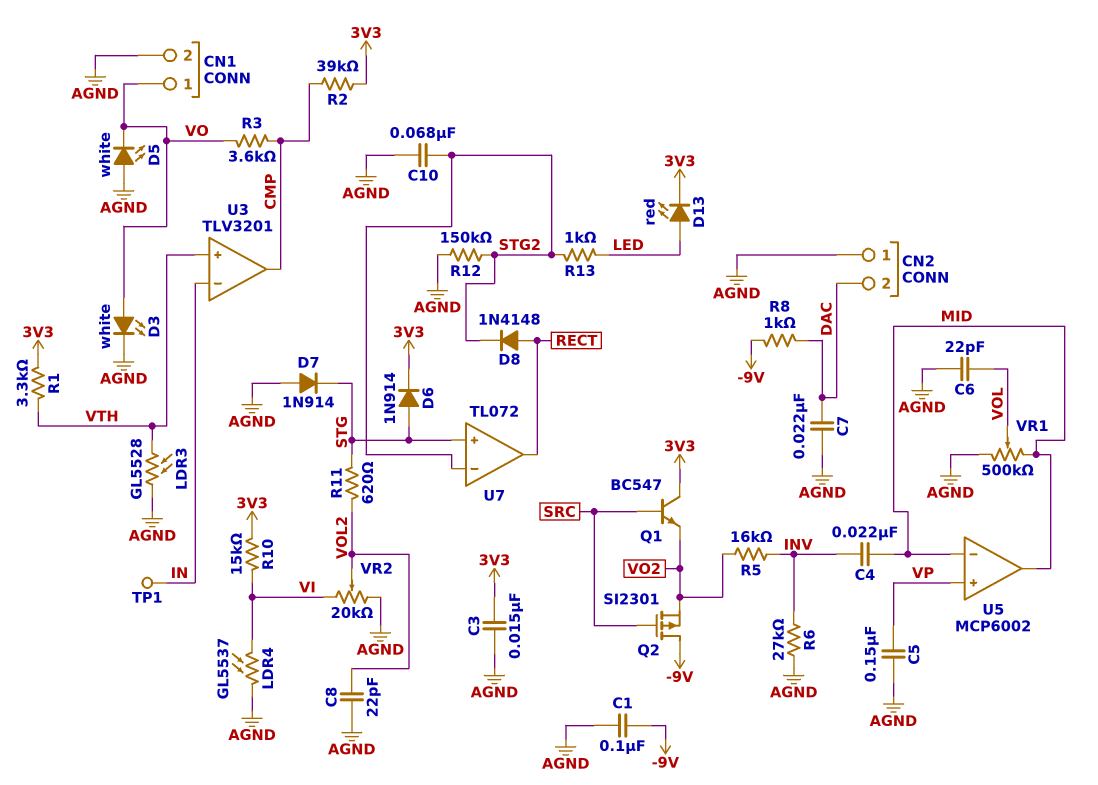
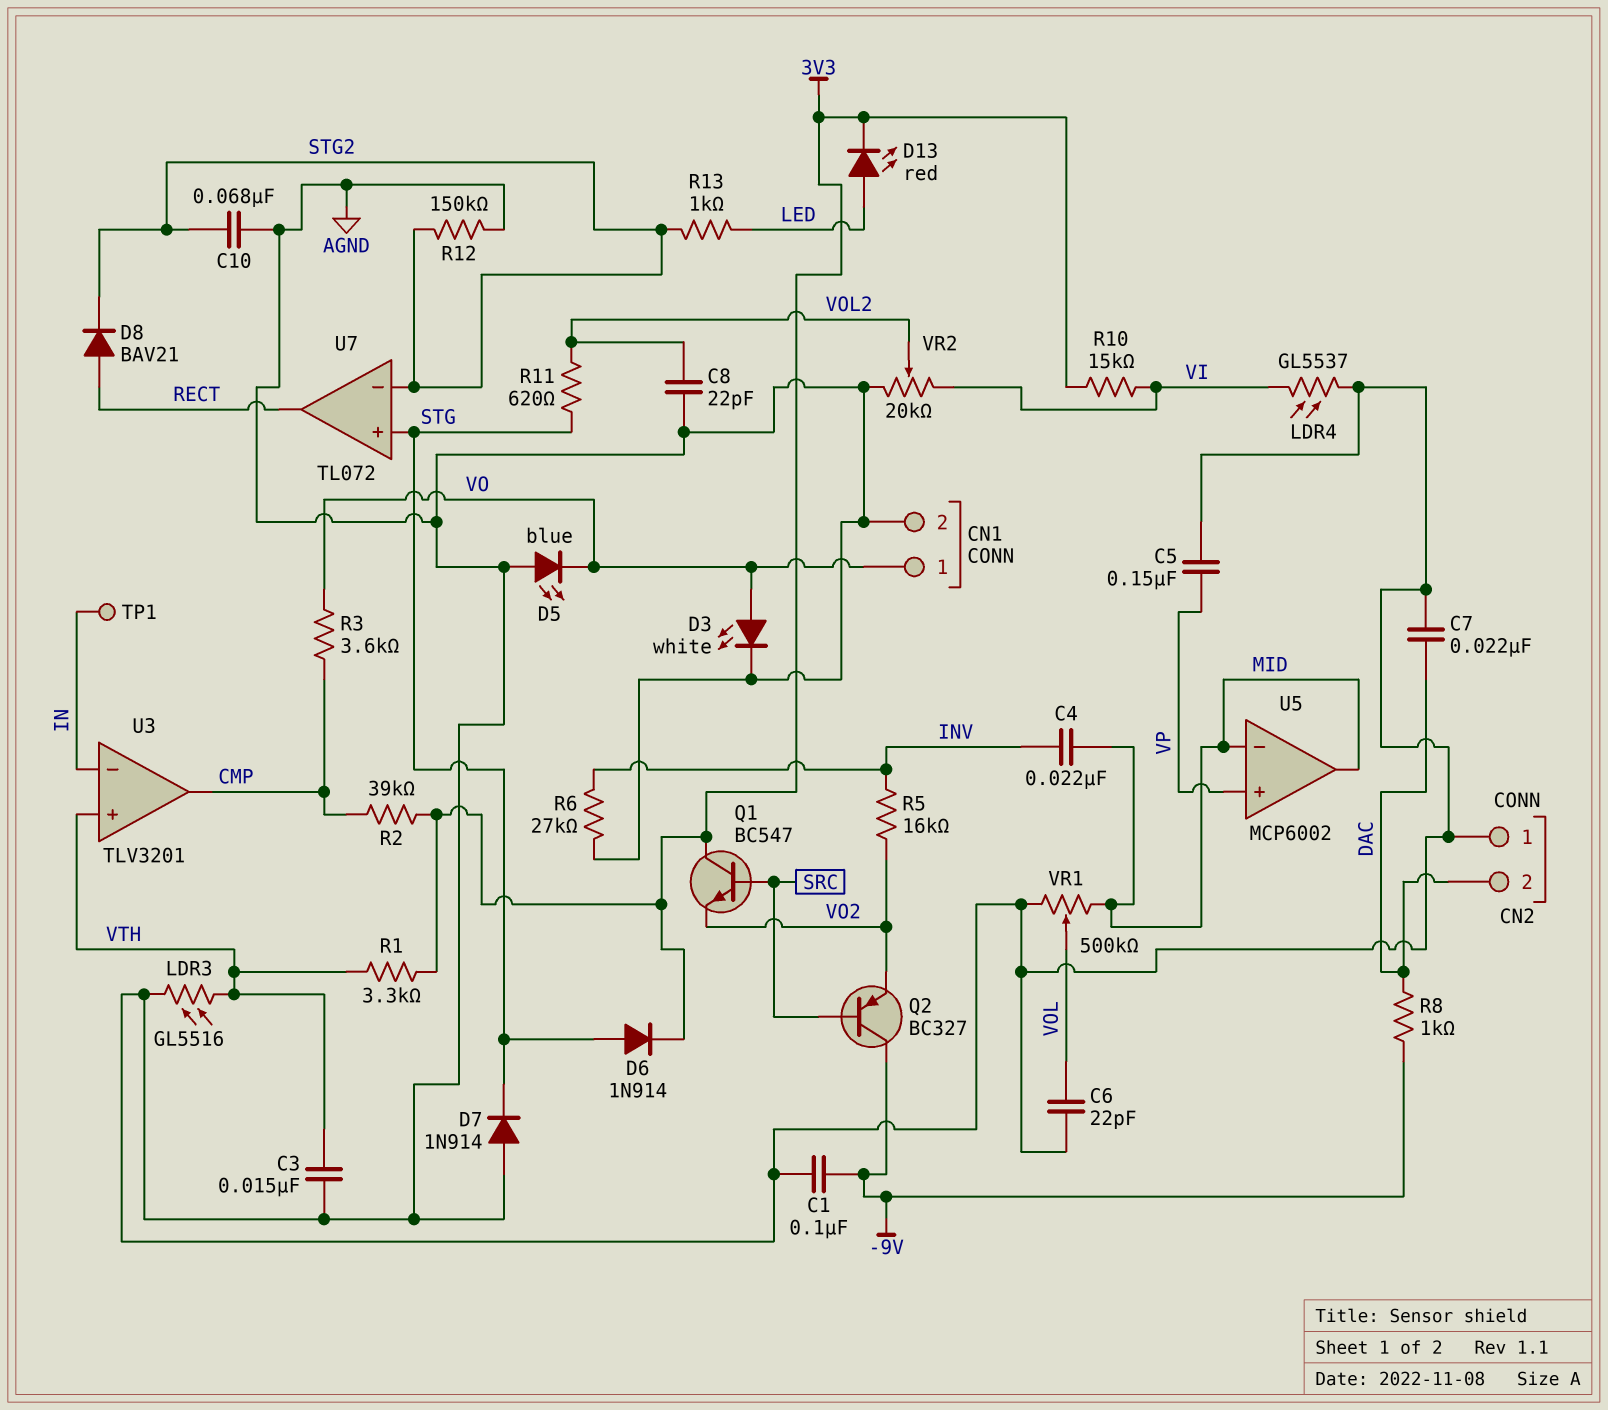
C3: 15nF (3V3, AGND) -> 15nF (AGND, VTH)
D5: LED white (A AGND, K VO) -> LED blue (A AGND, K VO)
D8: diode 1N4148 (A RECT, K STG2) -> diode BAV21 (A RECT, K STG2)
LDR3: GL5528 (AGND, VTH) -> GL5516 (AGND, VTH)
Q2: PMOS SI2301 (G SRC, D -9V, S VO2) -> PNP BC327 (B SRC, C -9V, E VO2)

